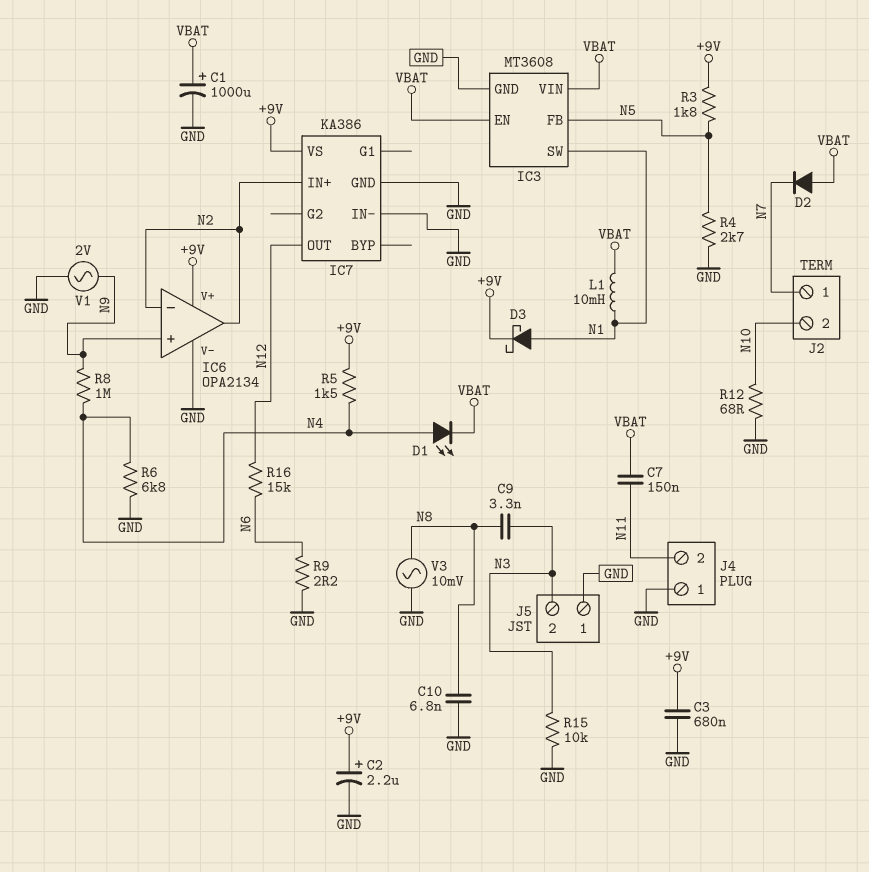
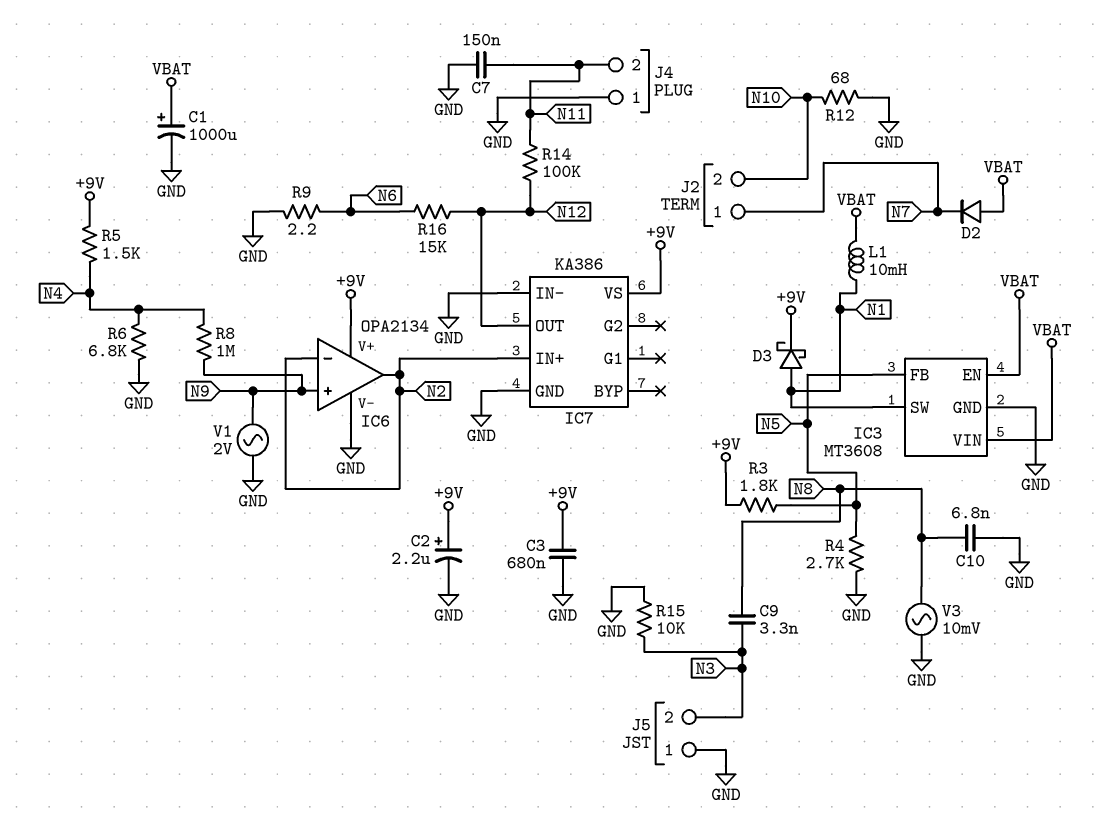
C7: 150nF (N11, VBAT) -> 150nF (GND, N11)
D1: LED (A N4, K VBAT) -> none
R14: none -> 100k (N11, N12)

